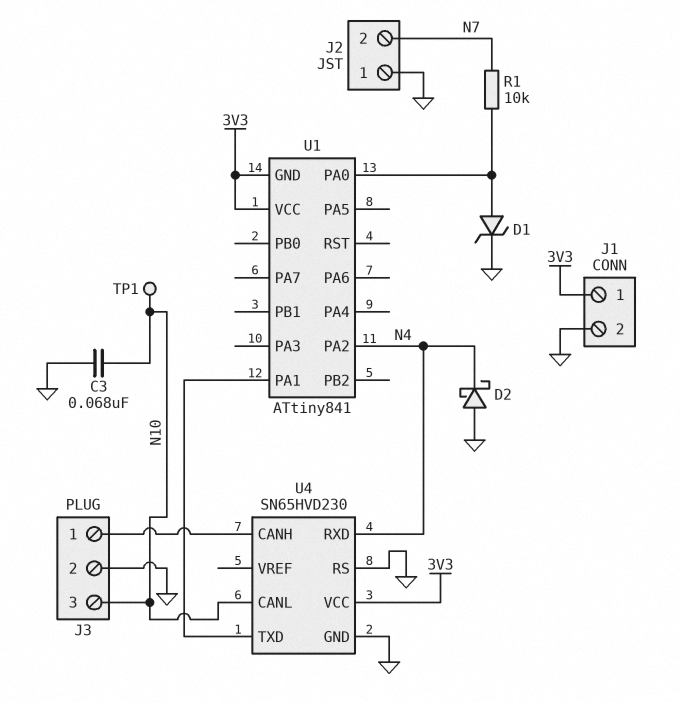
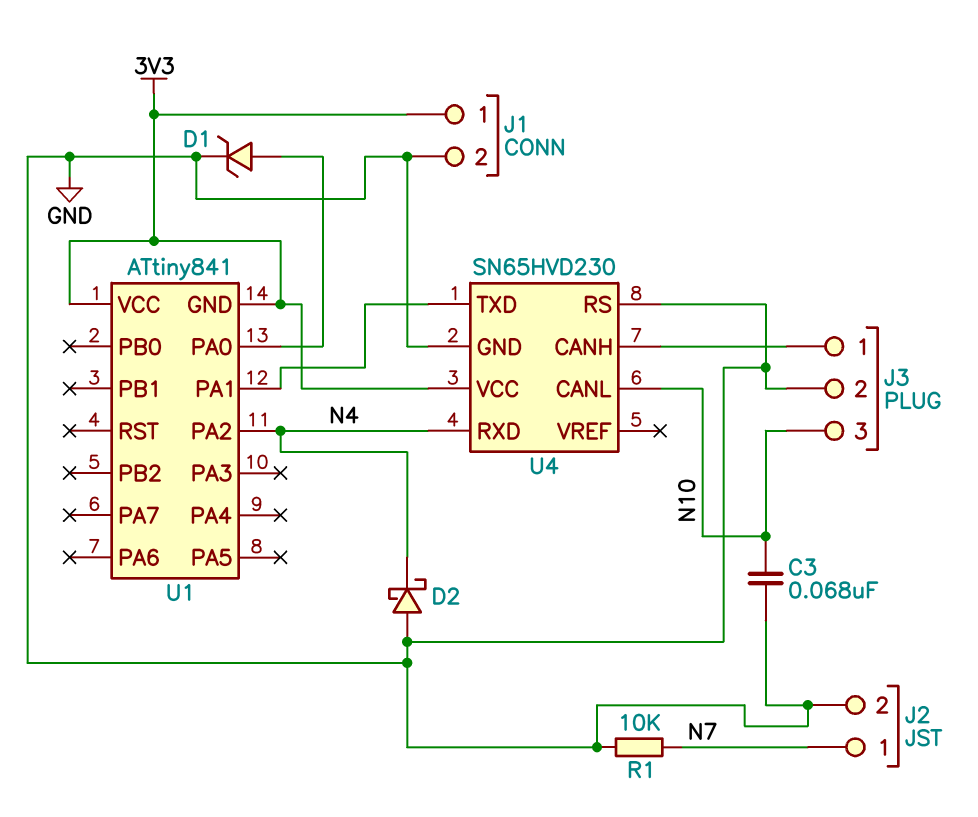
J2 pin 1: GND -> N7
J2 pin 2: N7 -> GND
R1: 10k (N7, U1/PA0) -> 10k (GND, N7)
TP1: test point (N10) -> none

